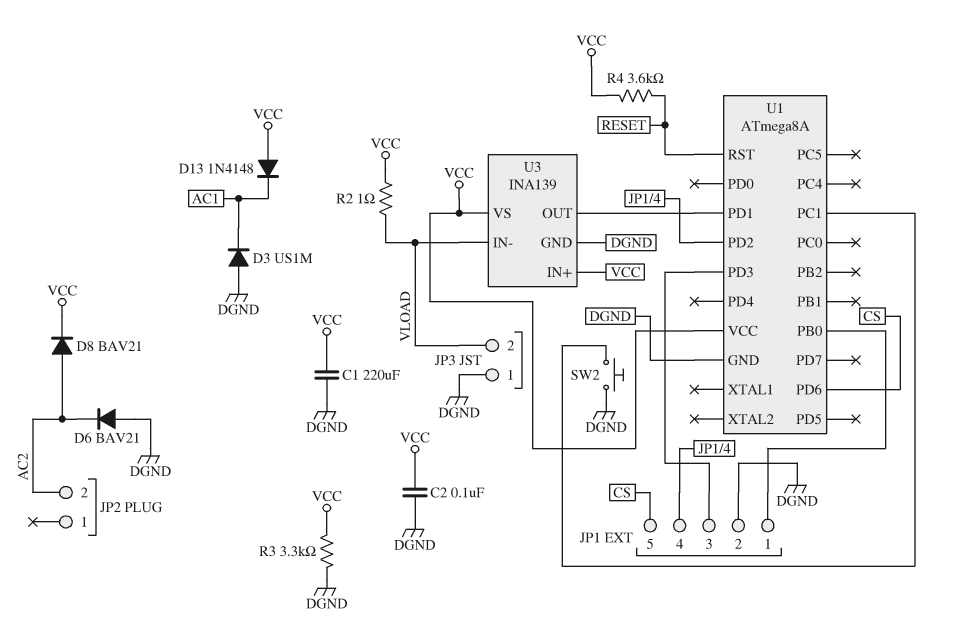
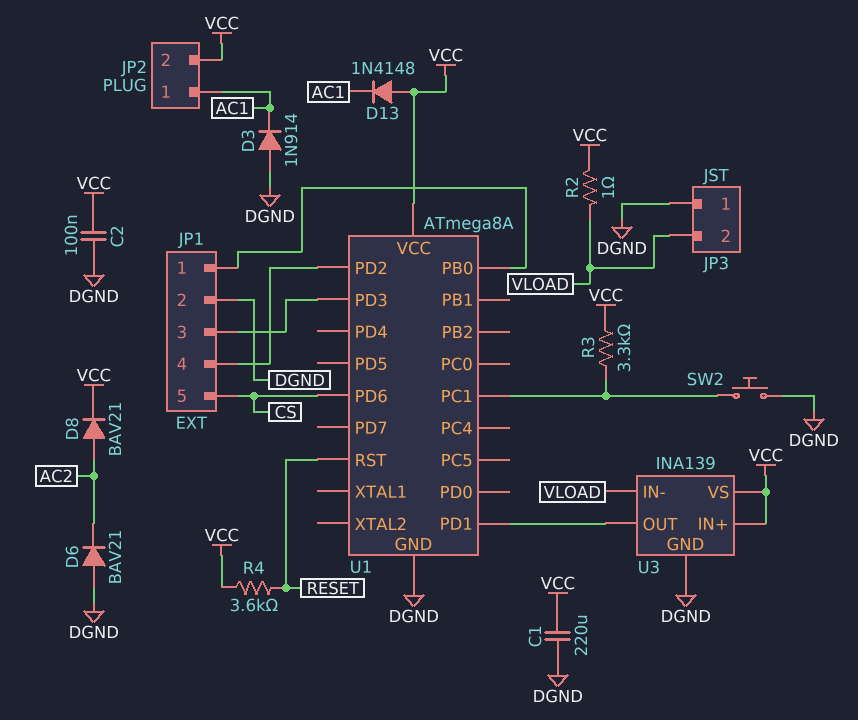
D3: diode US1M (A DGND, K AC1) -> diode 1N914 (A DGND, K AC1)
JP2 pin 1: none -> AC1
JP2 pin 2: AC2 -> VCC
R3: 3.3k (DGND, VCC) -> 3.3k (U1/PC1, VCC)

